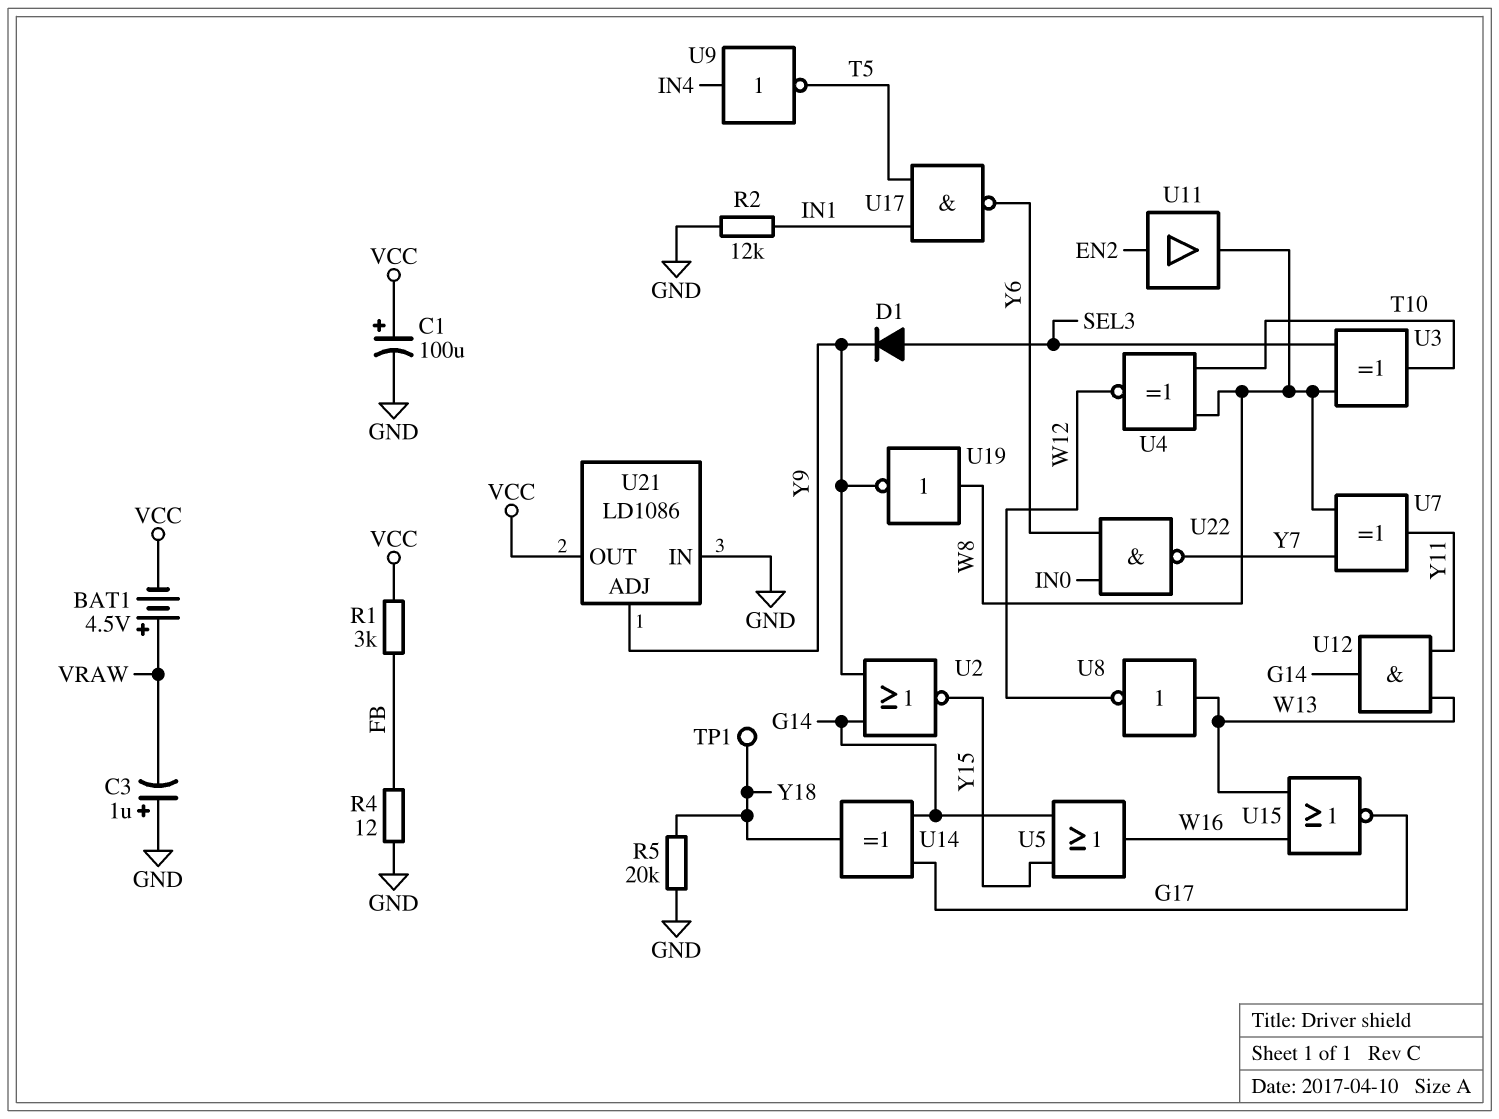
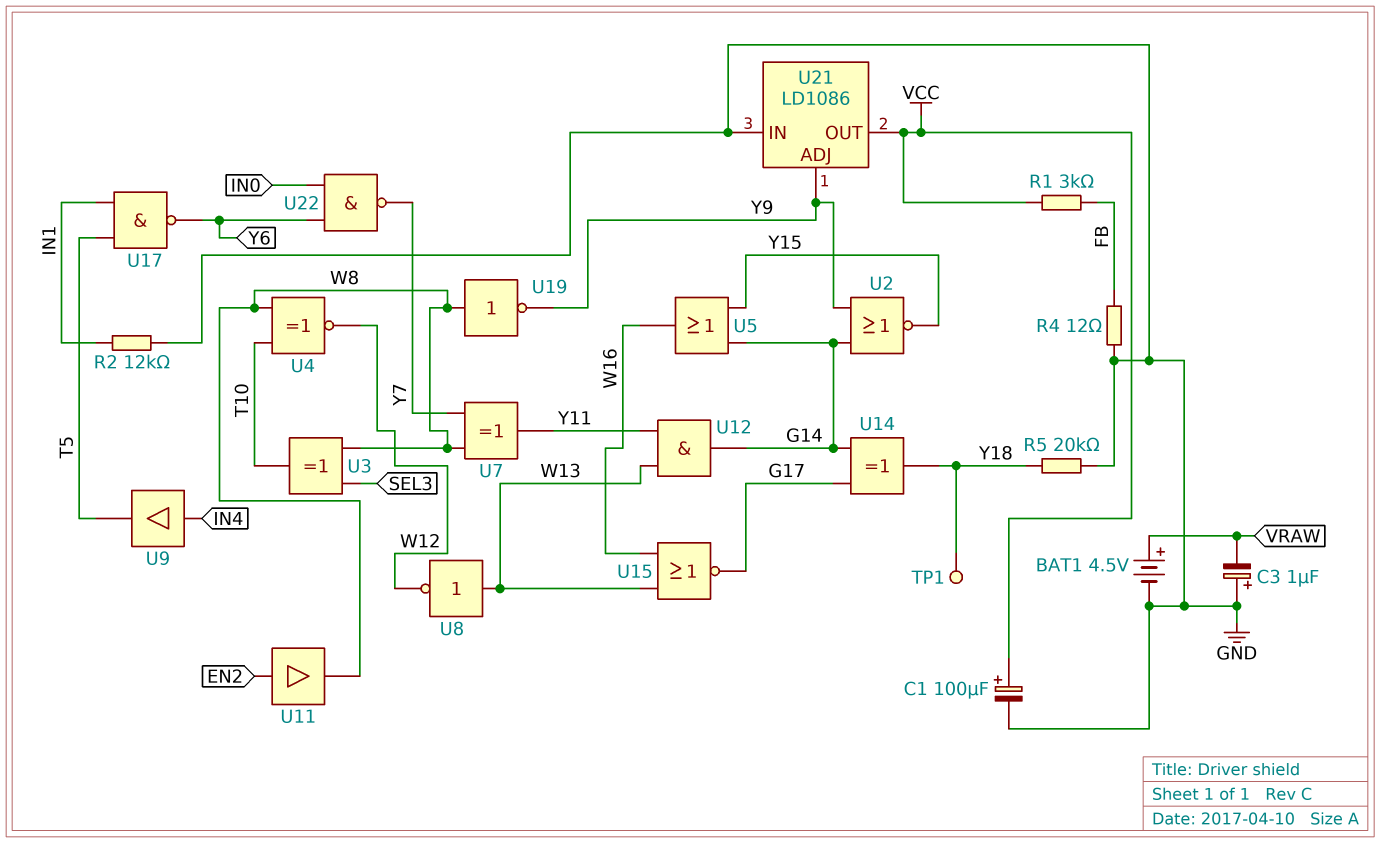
BAT1: 4.5V (plus VRAW, minus VCC) -> 4.5V (plus VRAW, minus GND)
D1: diode (A SEL3, K Y9) -> none
U9: NOT (in IN4, out T5) -> buffer (in IN4, out T5)

